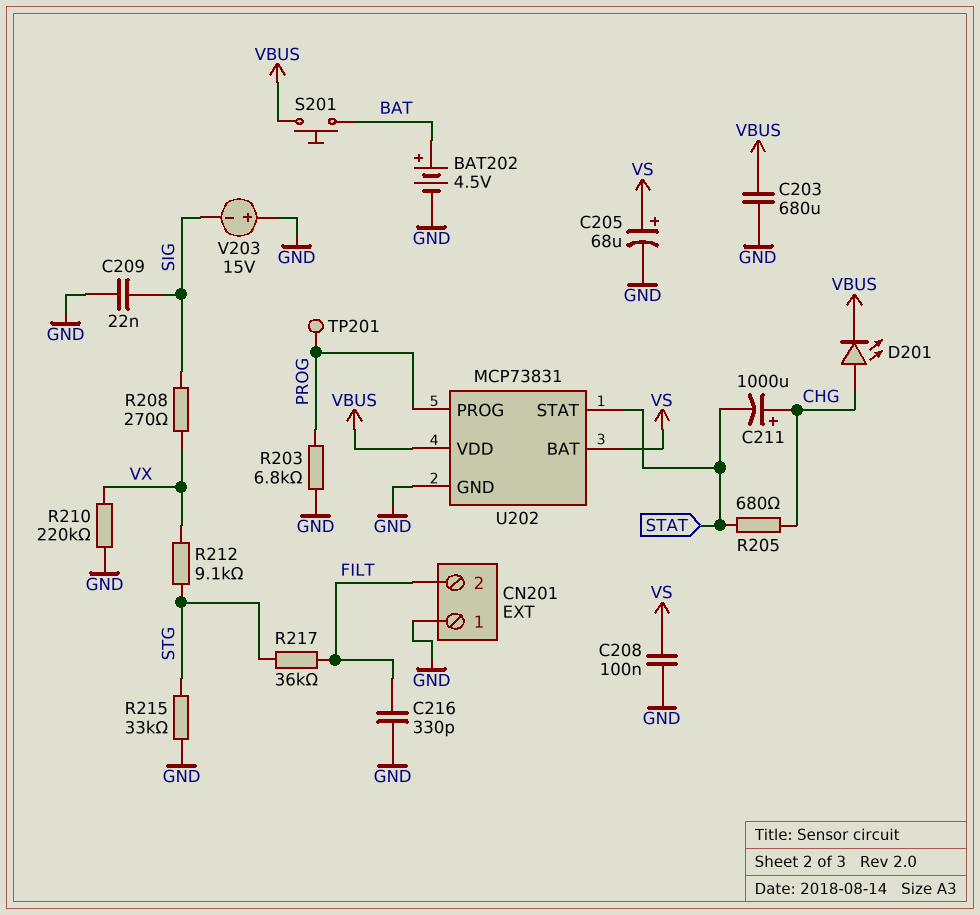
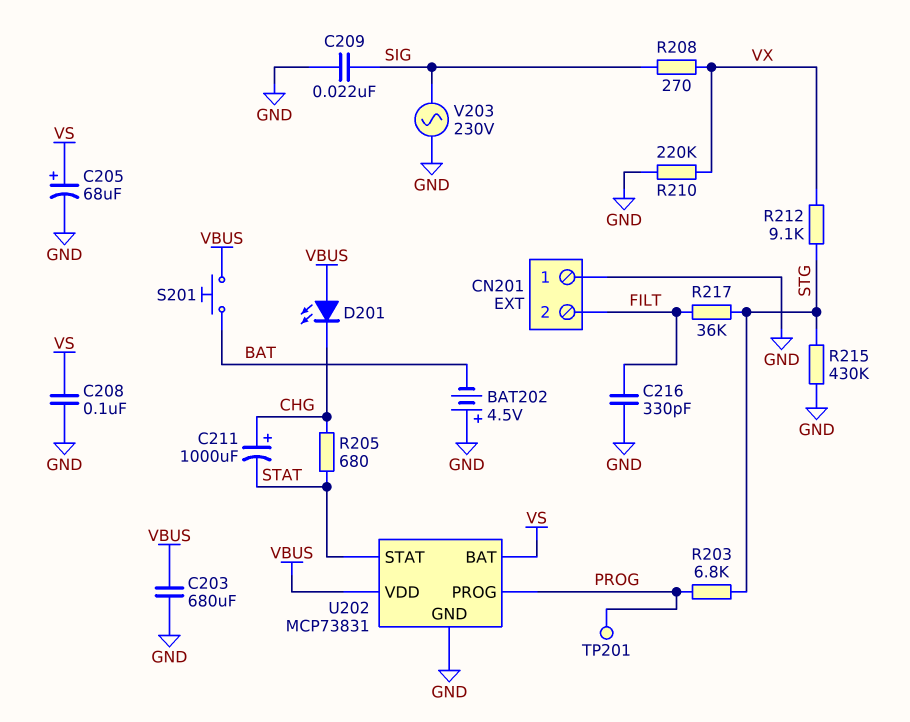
BAT202: 4.5V (plus BAT, minus GND) -> 4.5V (plus GND, minus BAT)
D201: LED (A CHG, K VBUS) -> LED (A VBUS, K CHG)
R203: 6.8k (GND, PROG) -> 6.8k (PROG, STG)
R215: 33k (GND, STG) -> 430k (GND, STG)
V203: 15V (plus GND, minus SIG) -> AC 230V (GND, SIG)

